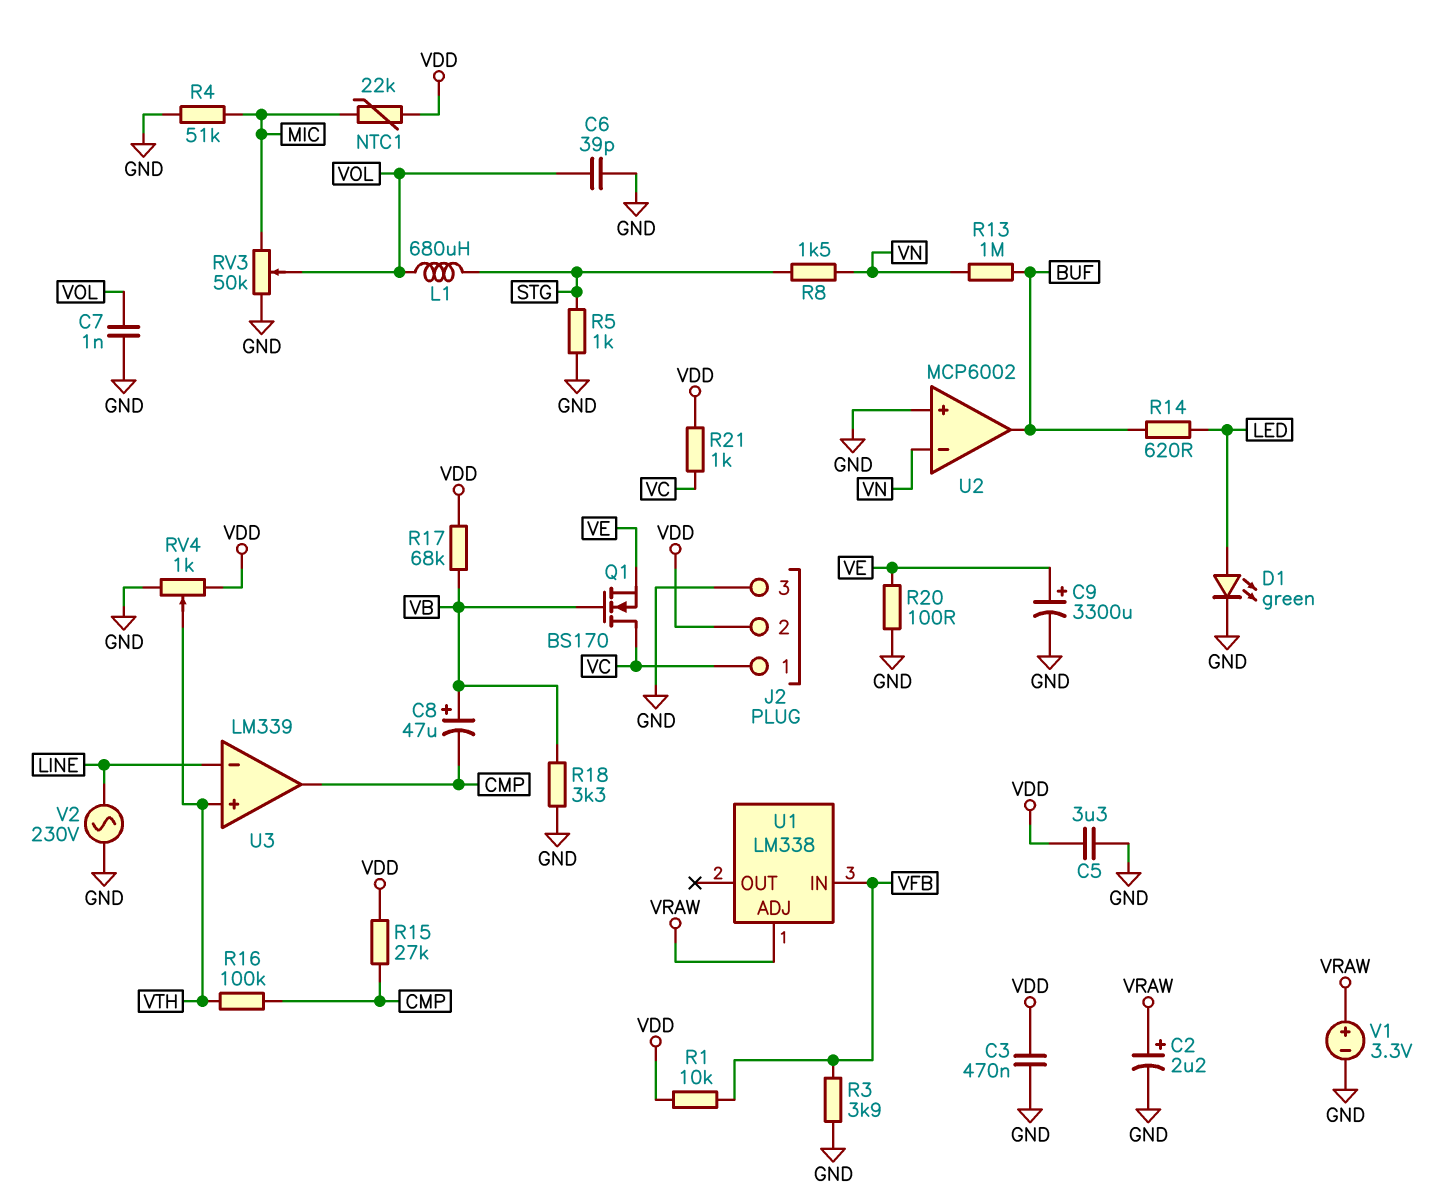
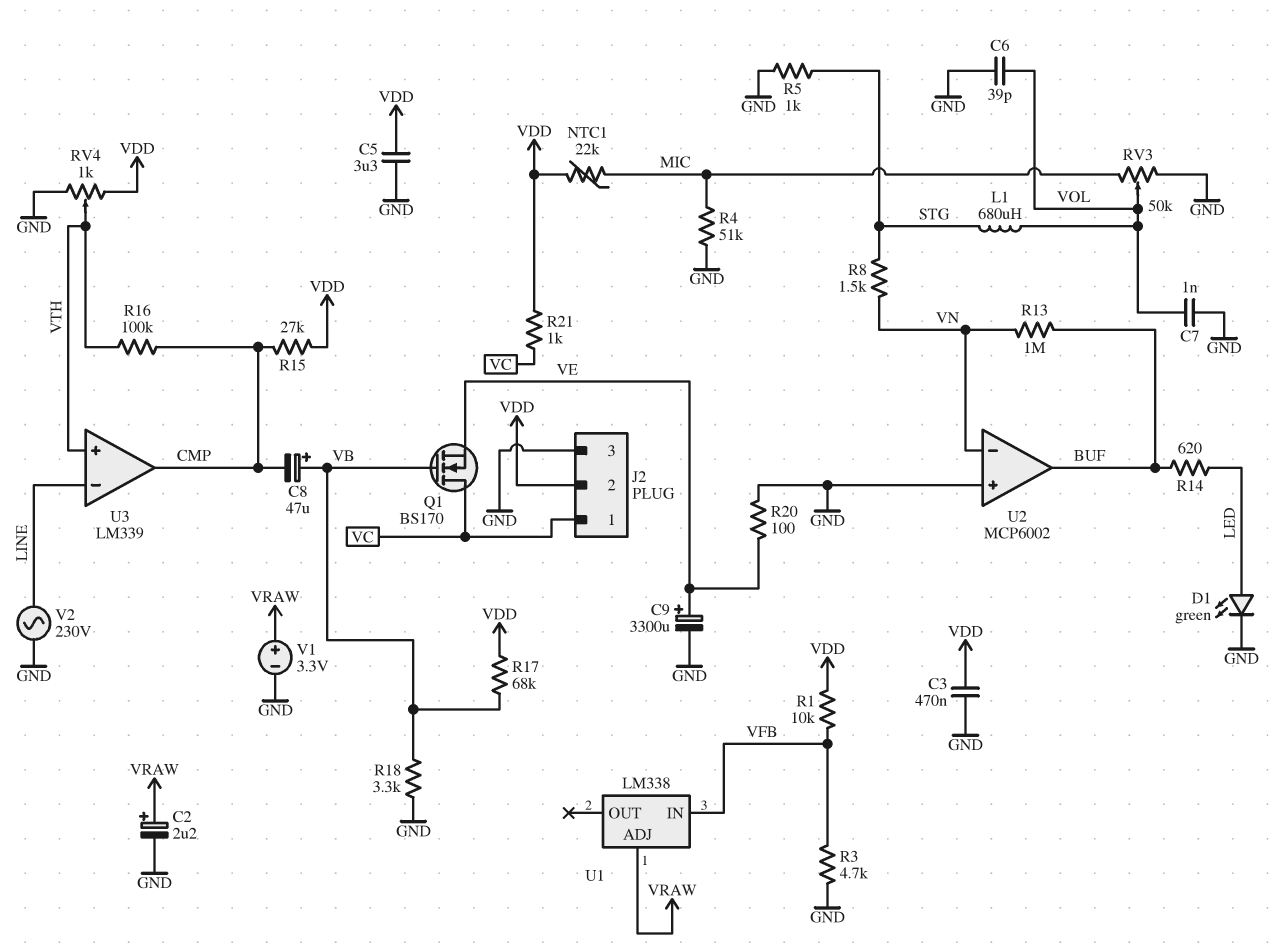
R3: 3.9k (GND, VFB) -> 4.7k (GND, VFB)

